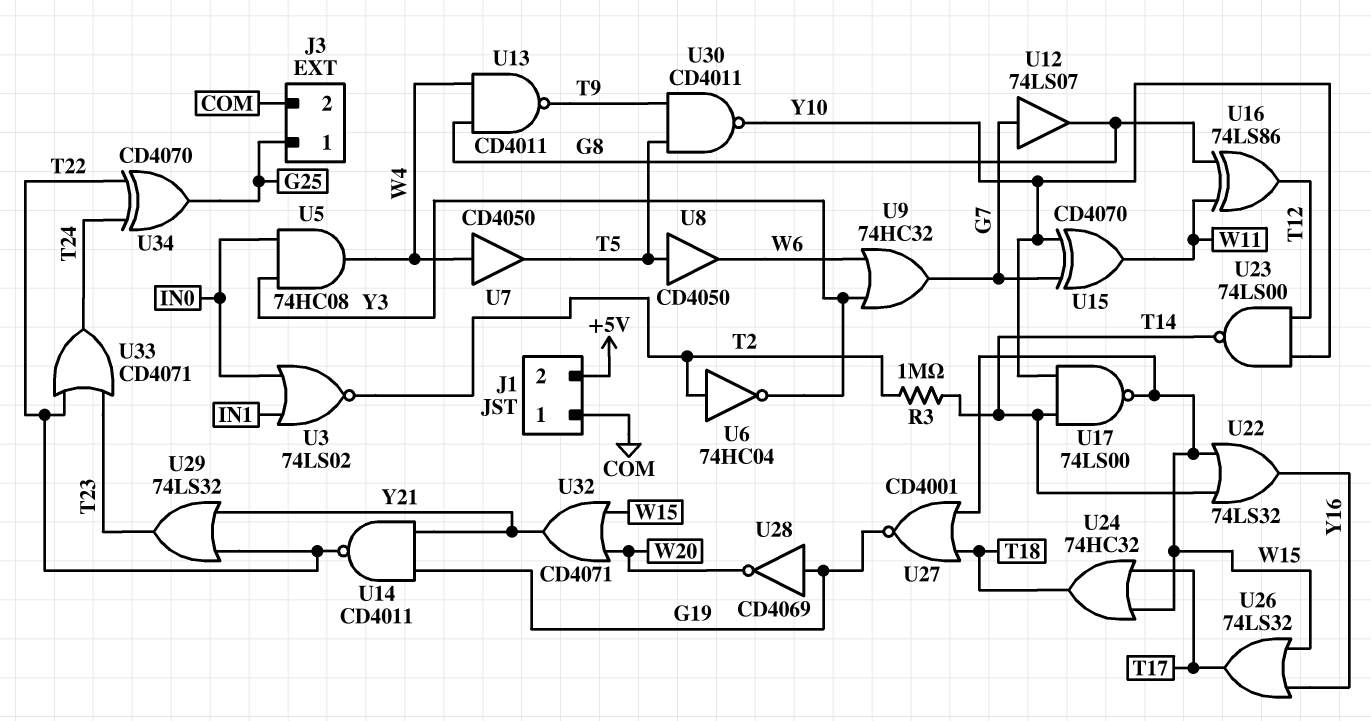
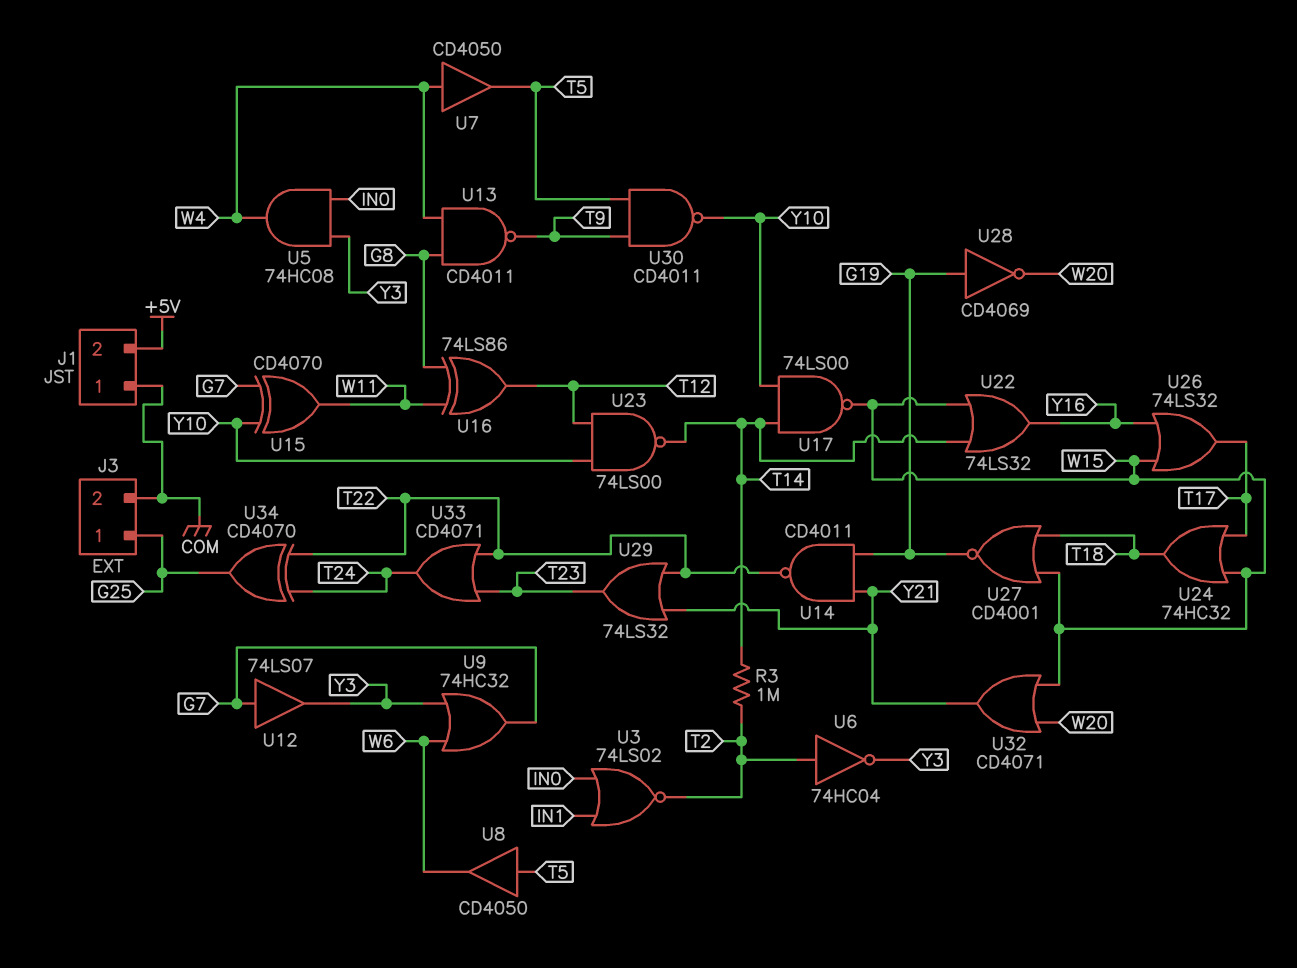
U12: buffer 74LS07 (in G7, out G8) -> buffer 74LS07 (in G7, out Y3)

